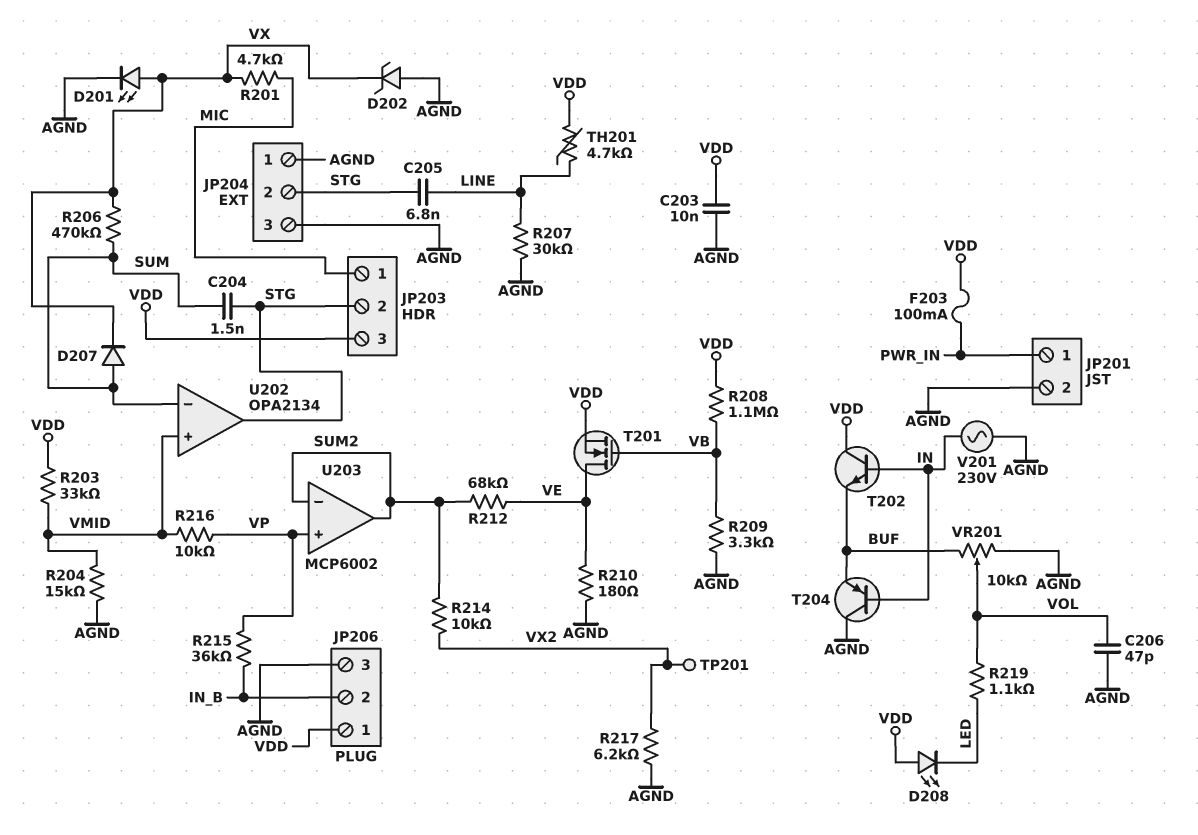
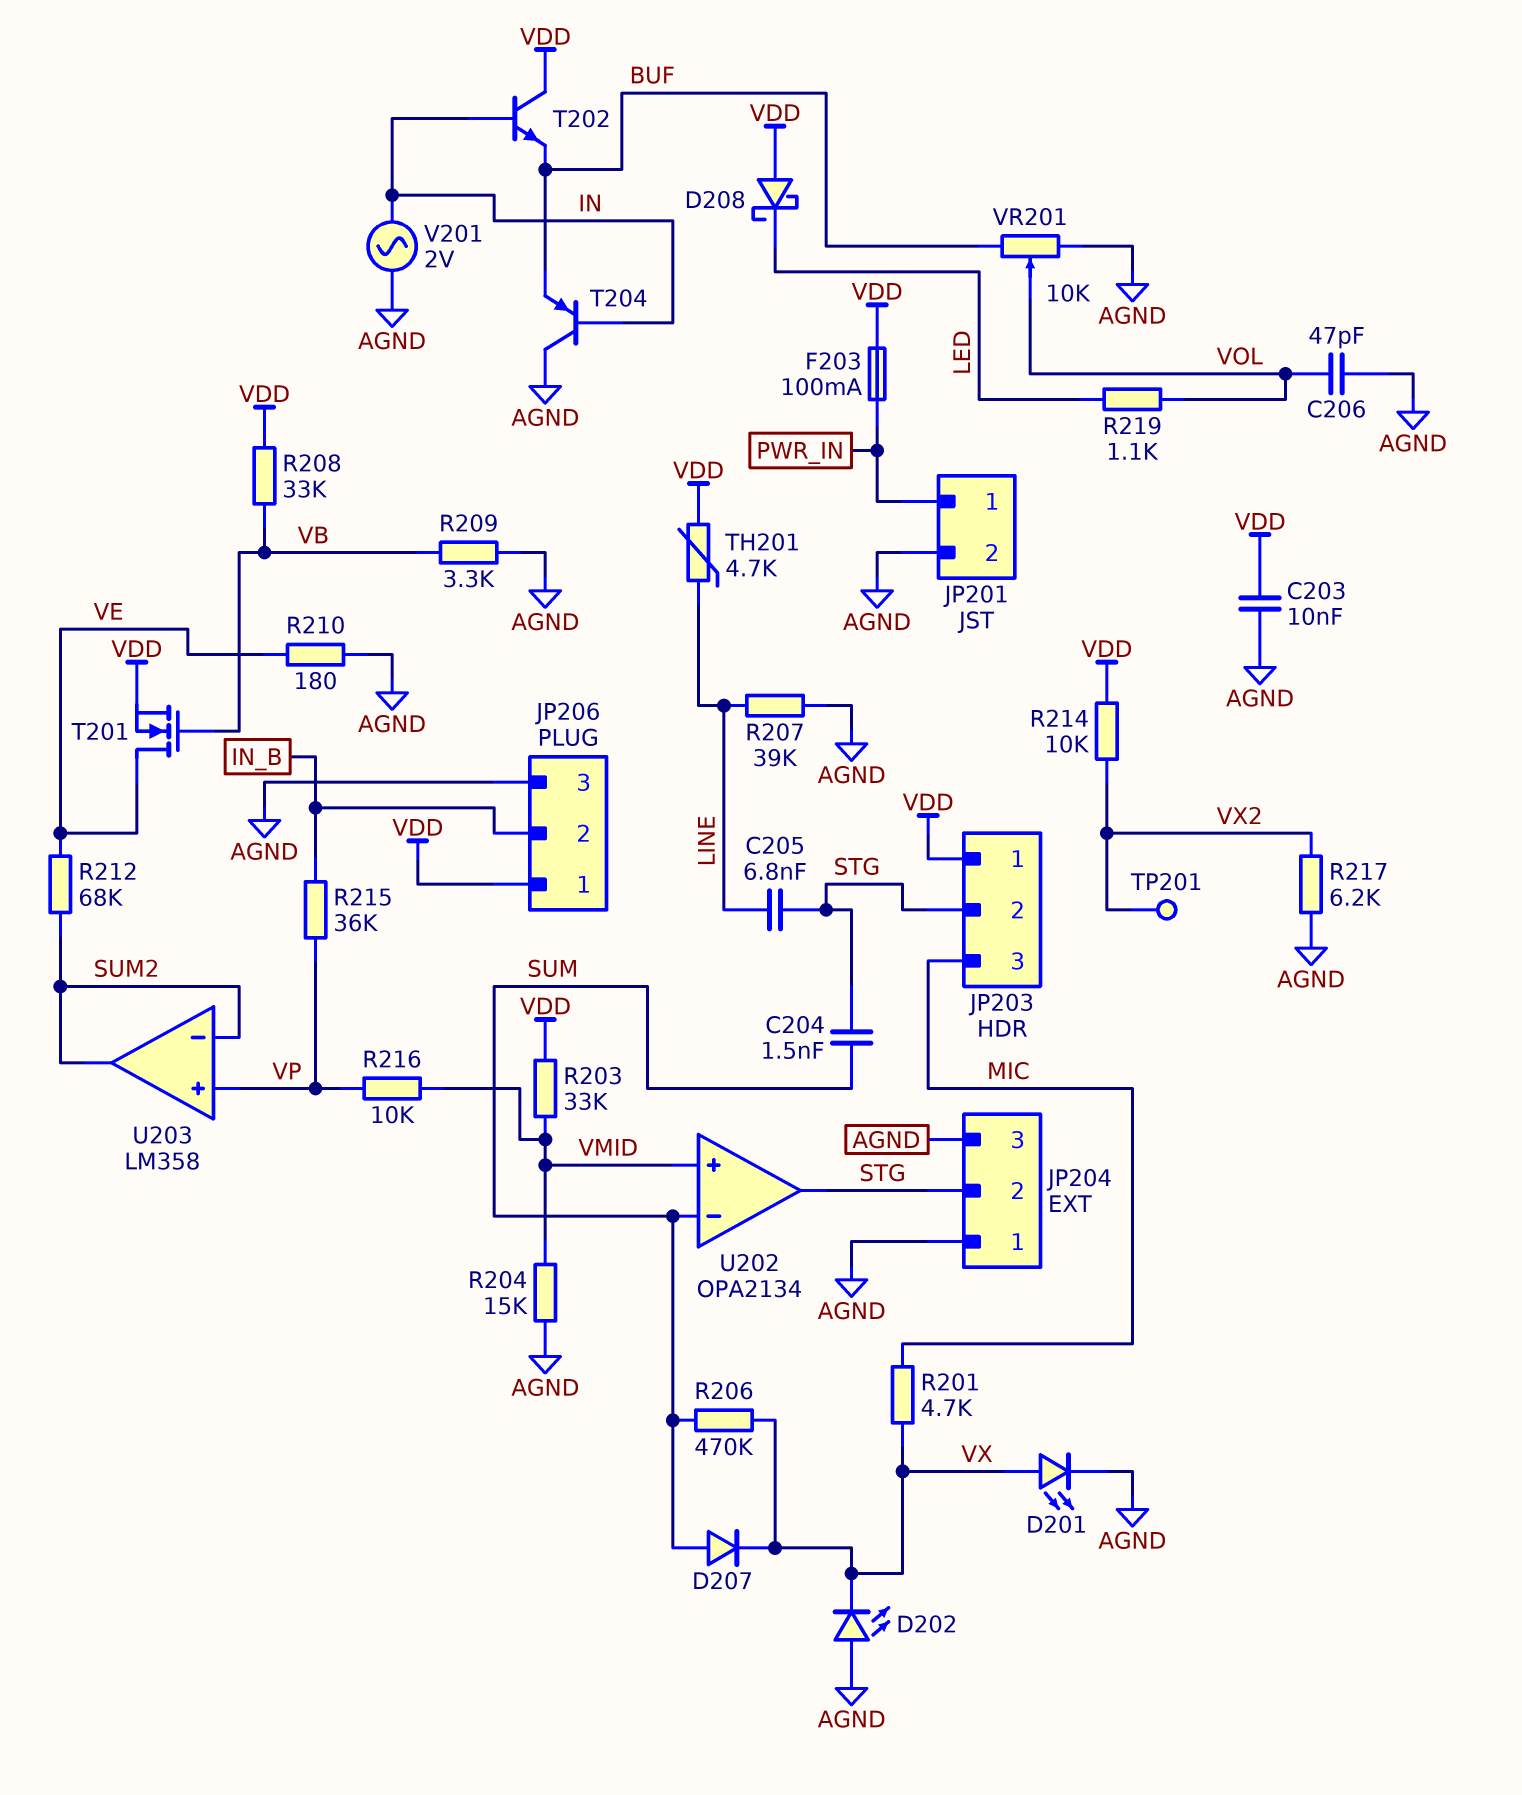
D202: zener (A AGND, K VX) -> LED (A AGND, K VX)
D208: LED (A VDD, K LED) -> schottky (A VDD, K LED)
JP203 pin 1: MIC -> VDD
JP203 pin 3: VDD -> MIC
R207: 30k (AGND, LINE) -> 39k (AGND, LINE)
R208: 1.1M (VB, VDD) -> 33k (VB, VDD)
R214: 10k (SUM2, VX2) -> 10k (VDD, VX2)
U203: MCP6002 -> LM358
V201: AC 230V (AGND, IN) -> AC 2V (AGND, IN)

